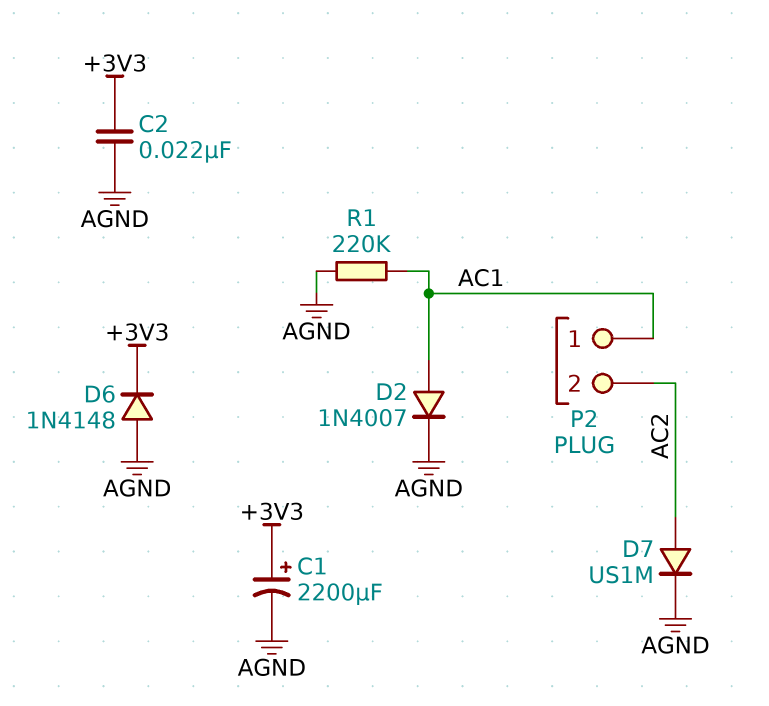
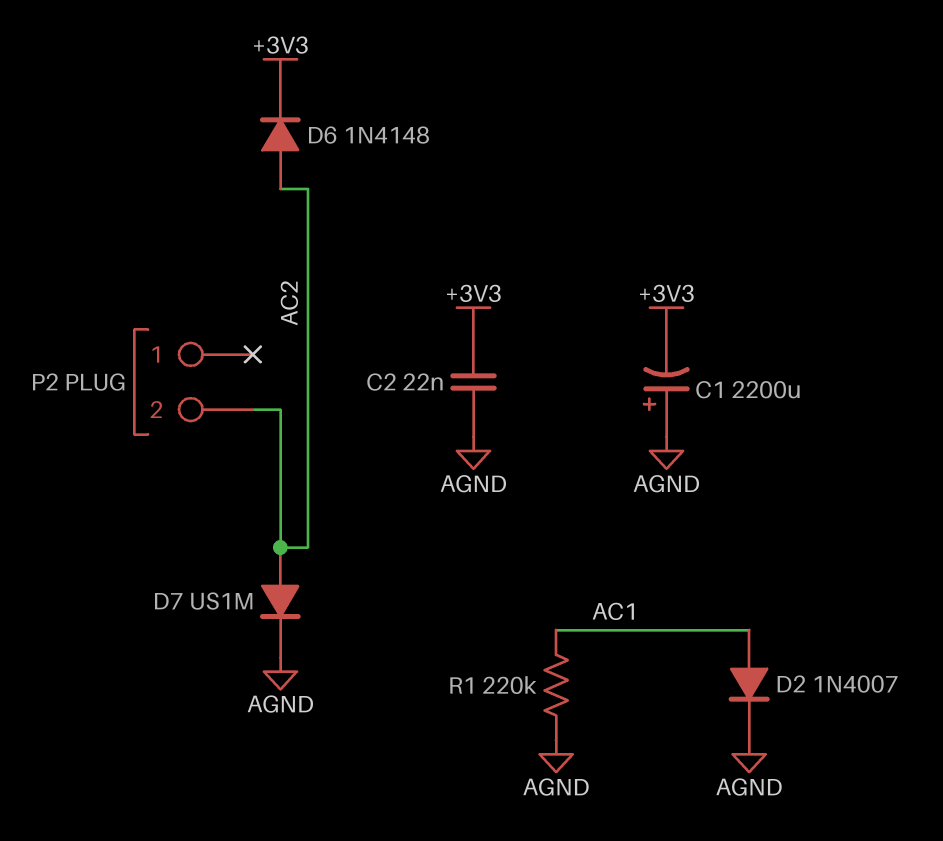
C1: 2200uF (plus +3V3, minus AGND) -> 2200uF (plus AGND, minus +3V3)
D6: diode 1N4148 (A AGND, K +3V3) -> diode 1N4148 (A AC2, K +3V3)
P2 pin 1: AC1 -> none

